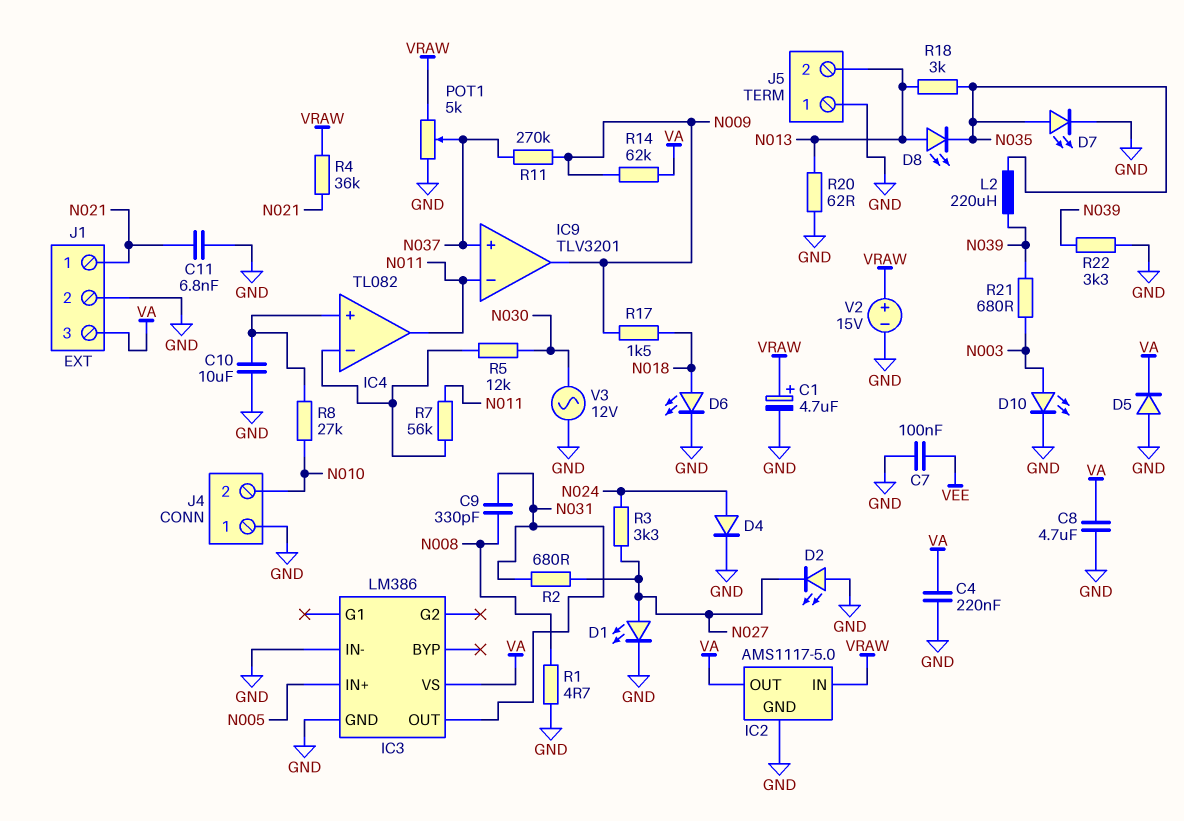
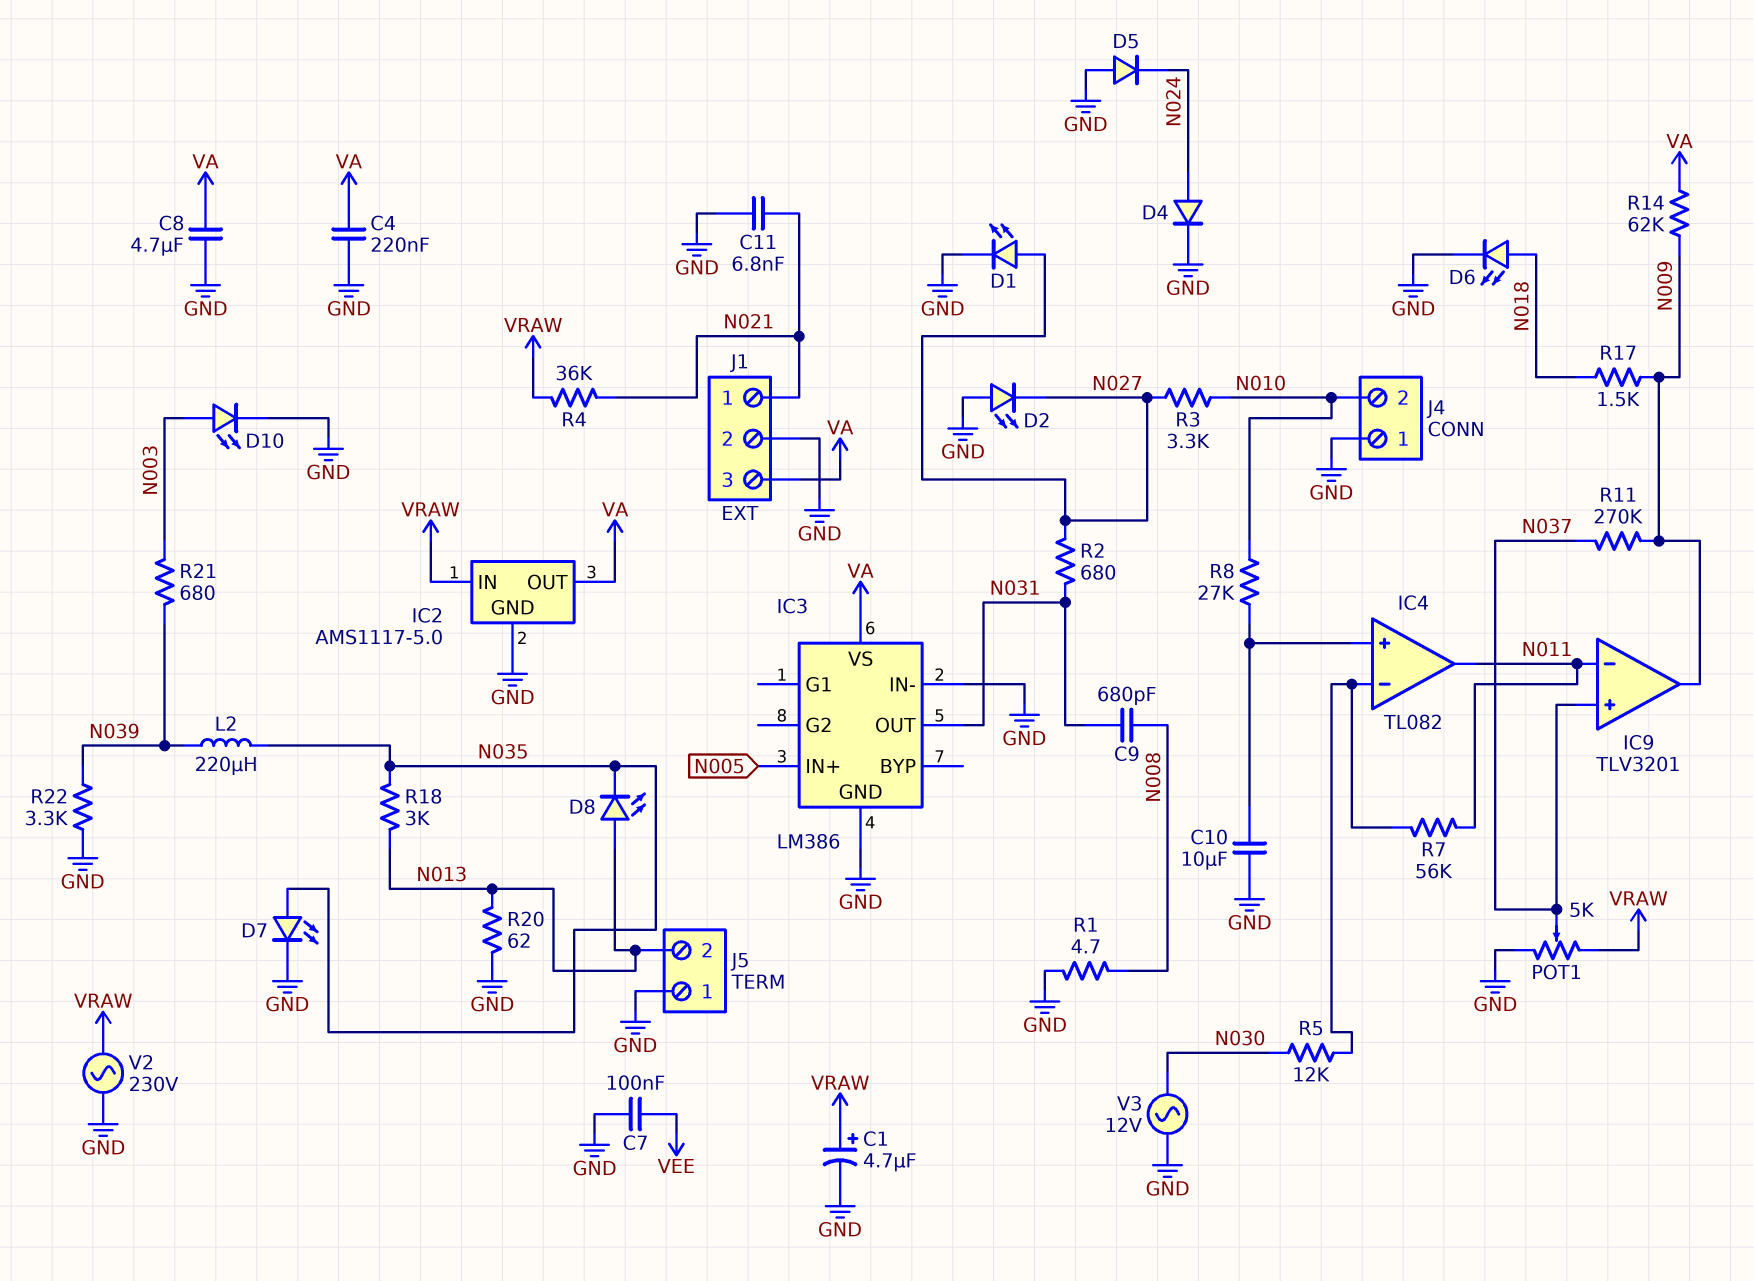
C9: 330pF (N008, N031) -> 680pF (N008, N031)
D5: diode (A GND, K VA) -> diode (A GND, K N024)
R3: 3.3k (N024, N027) -> 3.3k (N010, N027)
V2: 15V (plus VRAW, minus GND) -> AC 230V (GND, VRAW)

